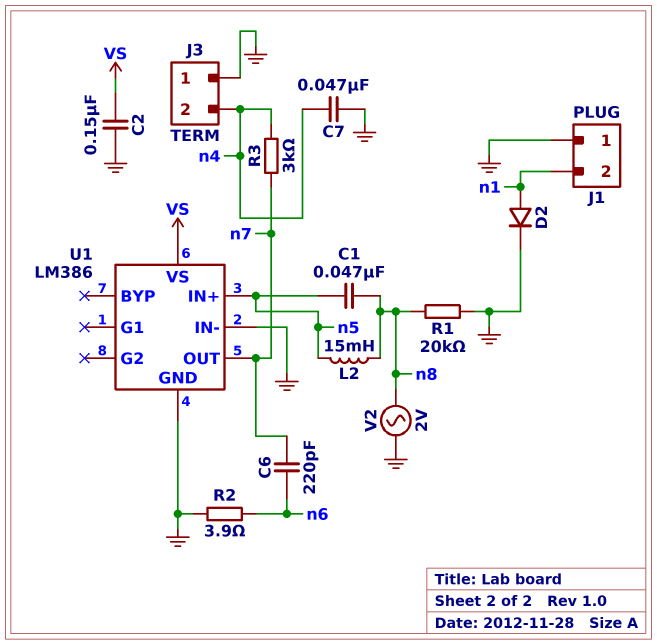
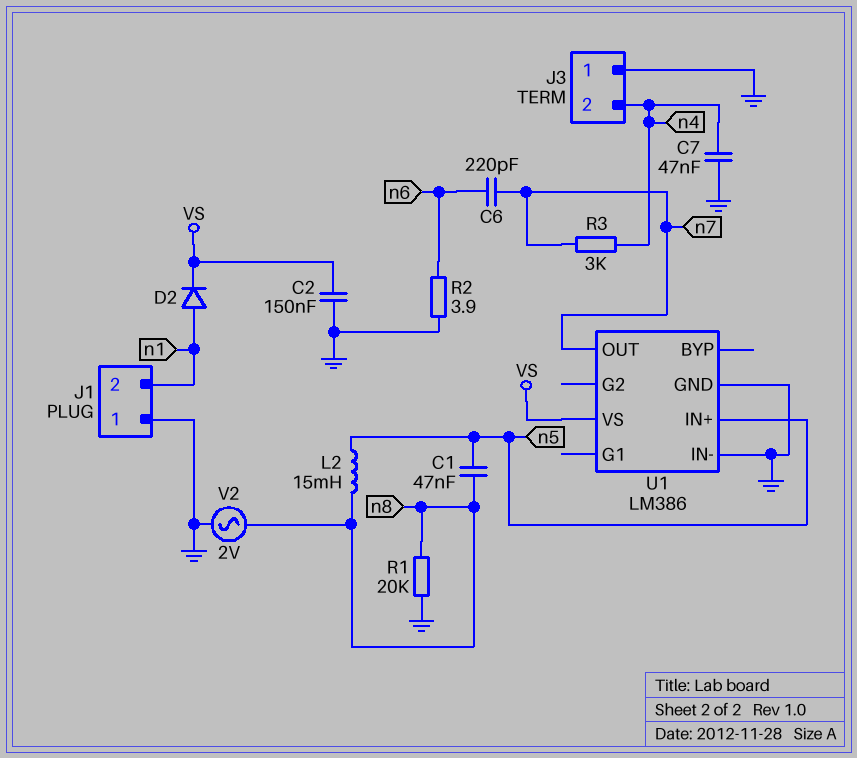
D2: diode (A n1, K GND) -> diode (A n1, K VS)

